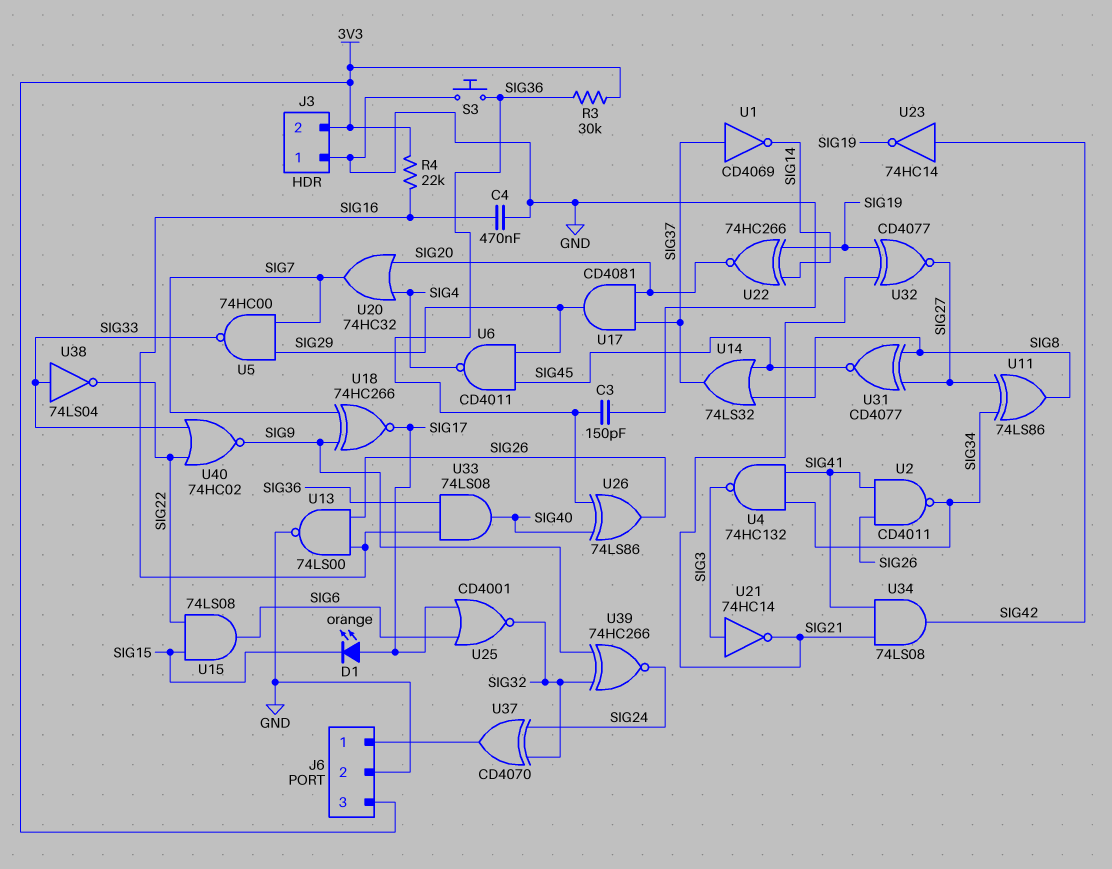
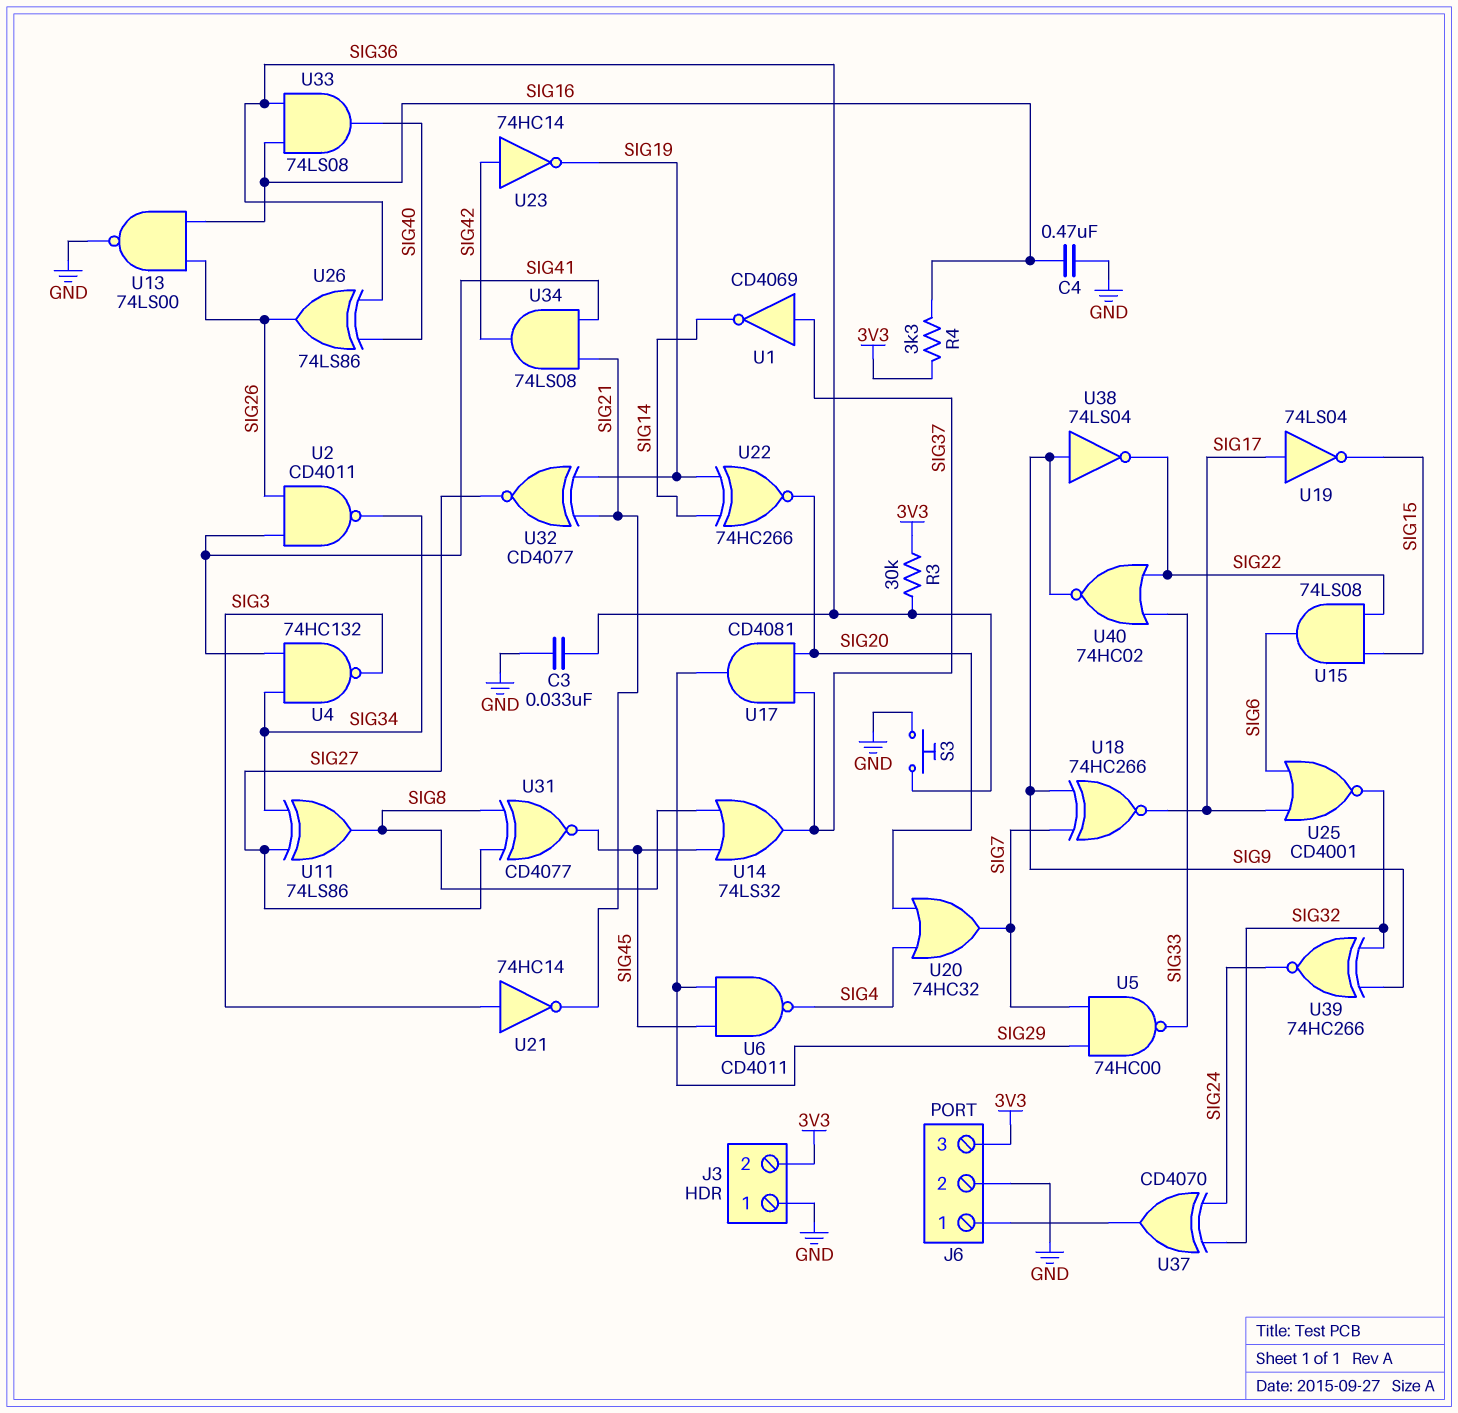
C3: 150pF (GND, SIG36) -> 33nF (GND, SIG36)
D1: LED orange (A SIG17, K SIG15) -> none
R4: 22k (3V3, SIG16) -> 3.3k (3V3, SIG16)
U19: none -> NOT 74LS04 (in SIG17, out SIG15)
U38: NOT 74LS04 (in SIG33, out SIG22) -> NOT 74LS04 (in SIG9, out SIG22)

